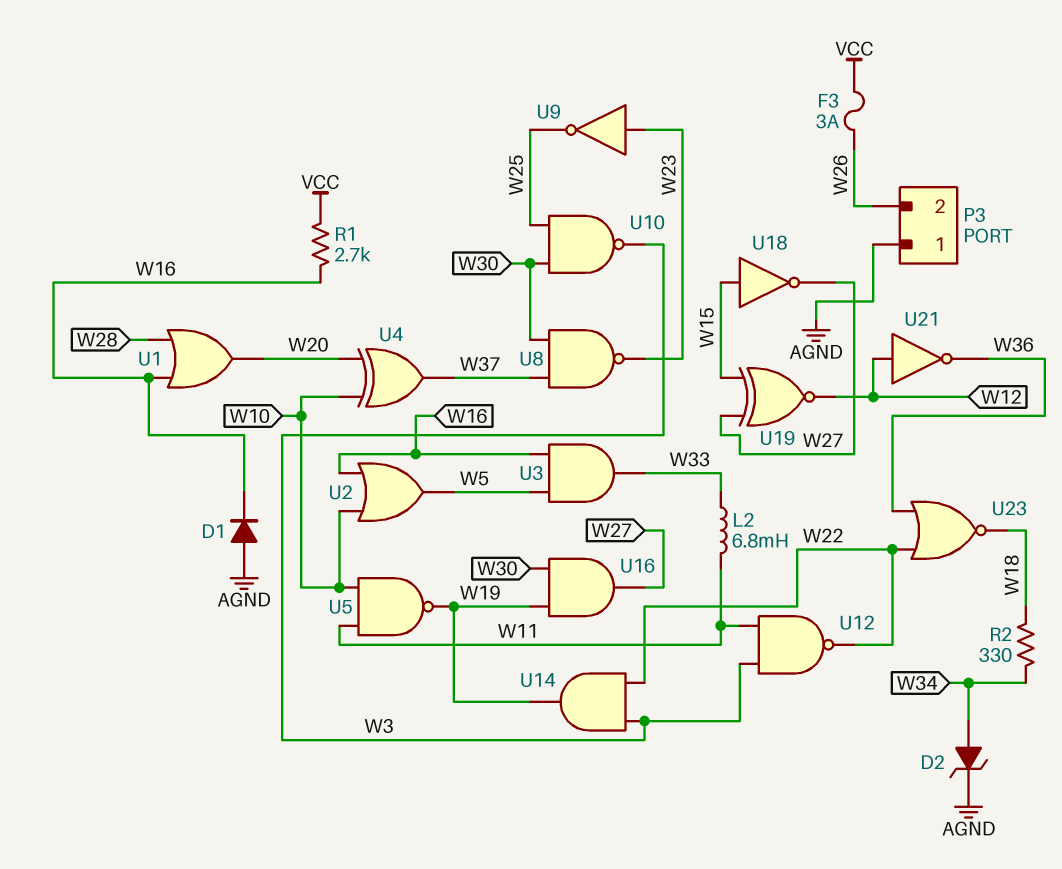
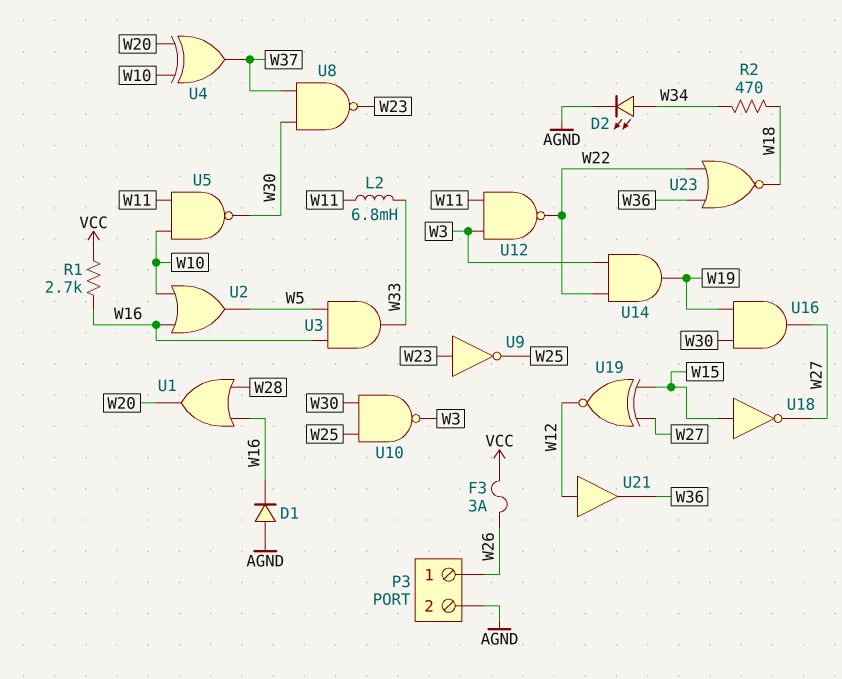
D2: zener (A W34, K AGND) -> LED (A W34, K AGND)
P3 pin 1: AGND -> W26
P3 pin 2: W26 -> AGND
R2: 330 (W18, W34) -> 470 (W18, W34)
U5: NAND (in W10, in W11, out W19) -> NAND (in W10, in W11, out W30)
U21: NOT (in W12, out W36) -> buffer (in W12, out W36)

